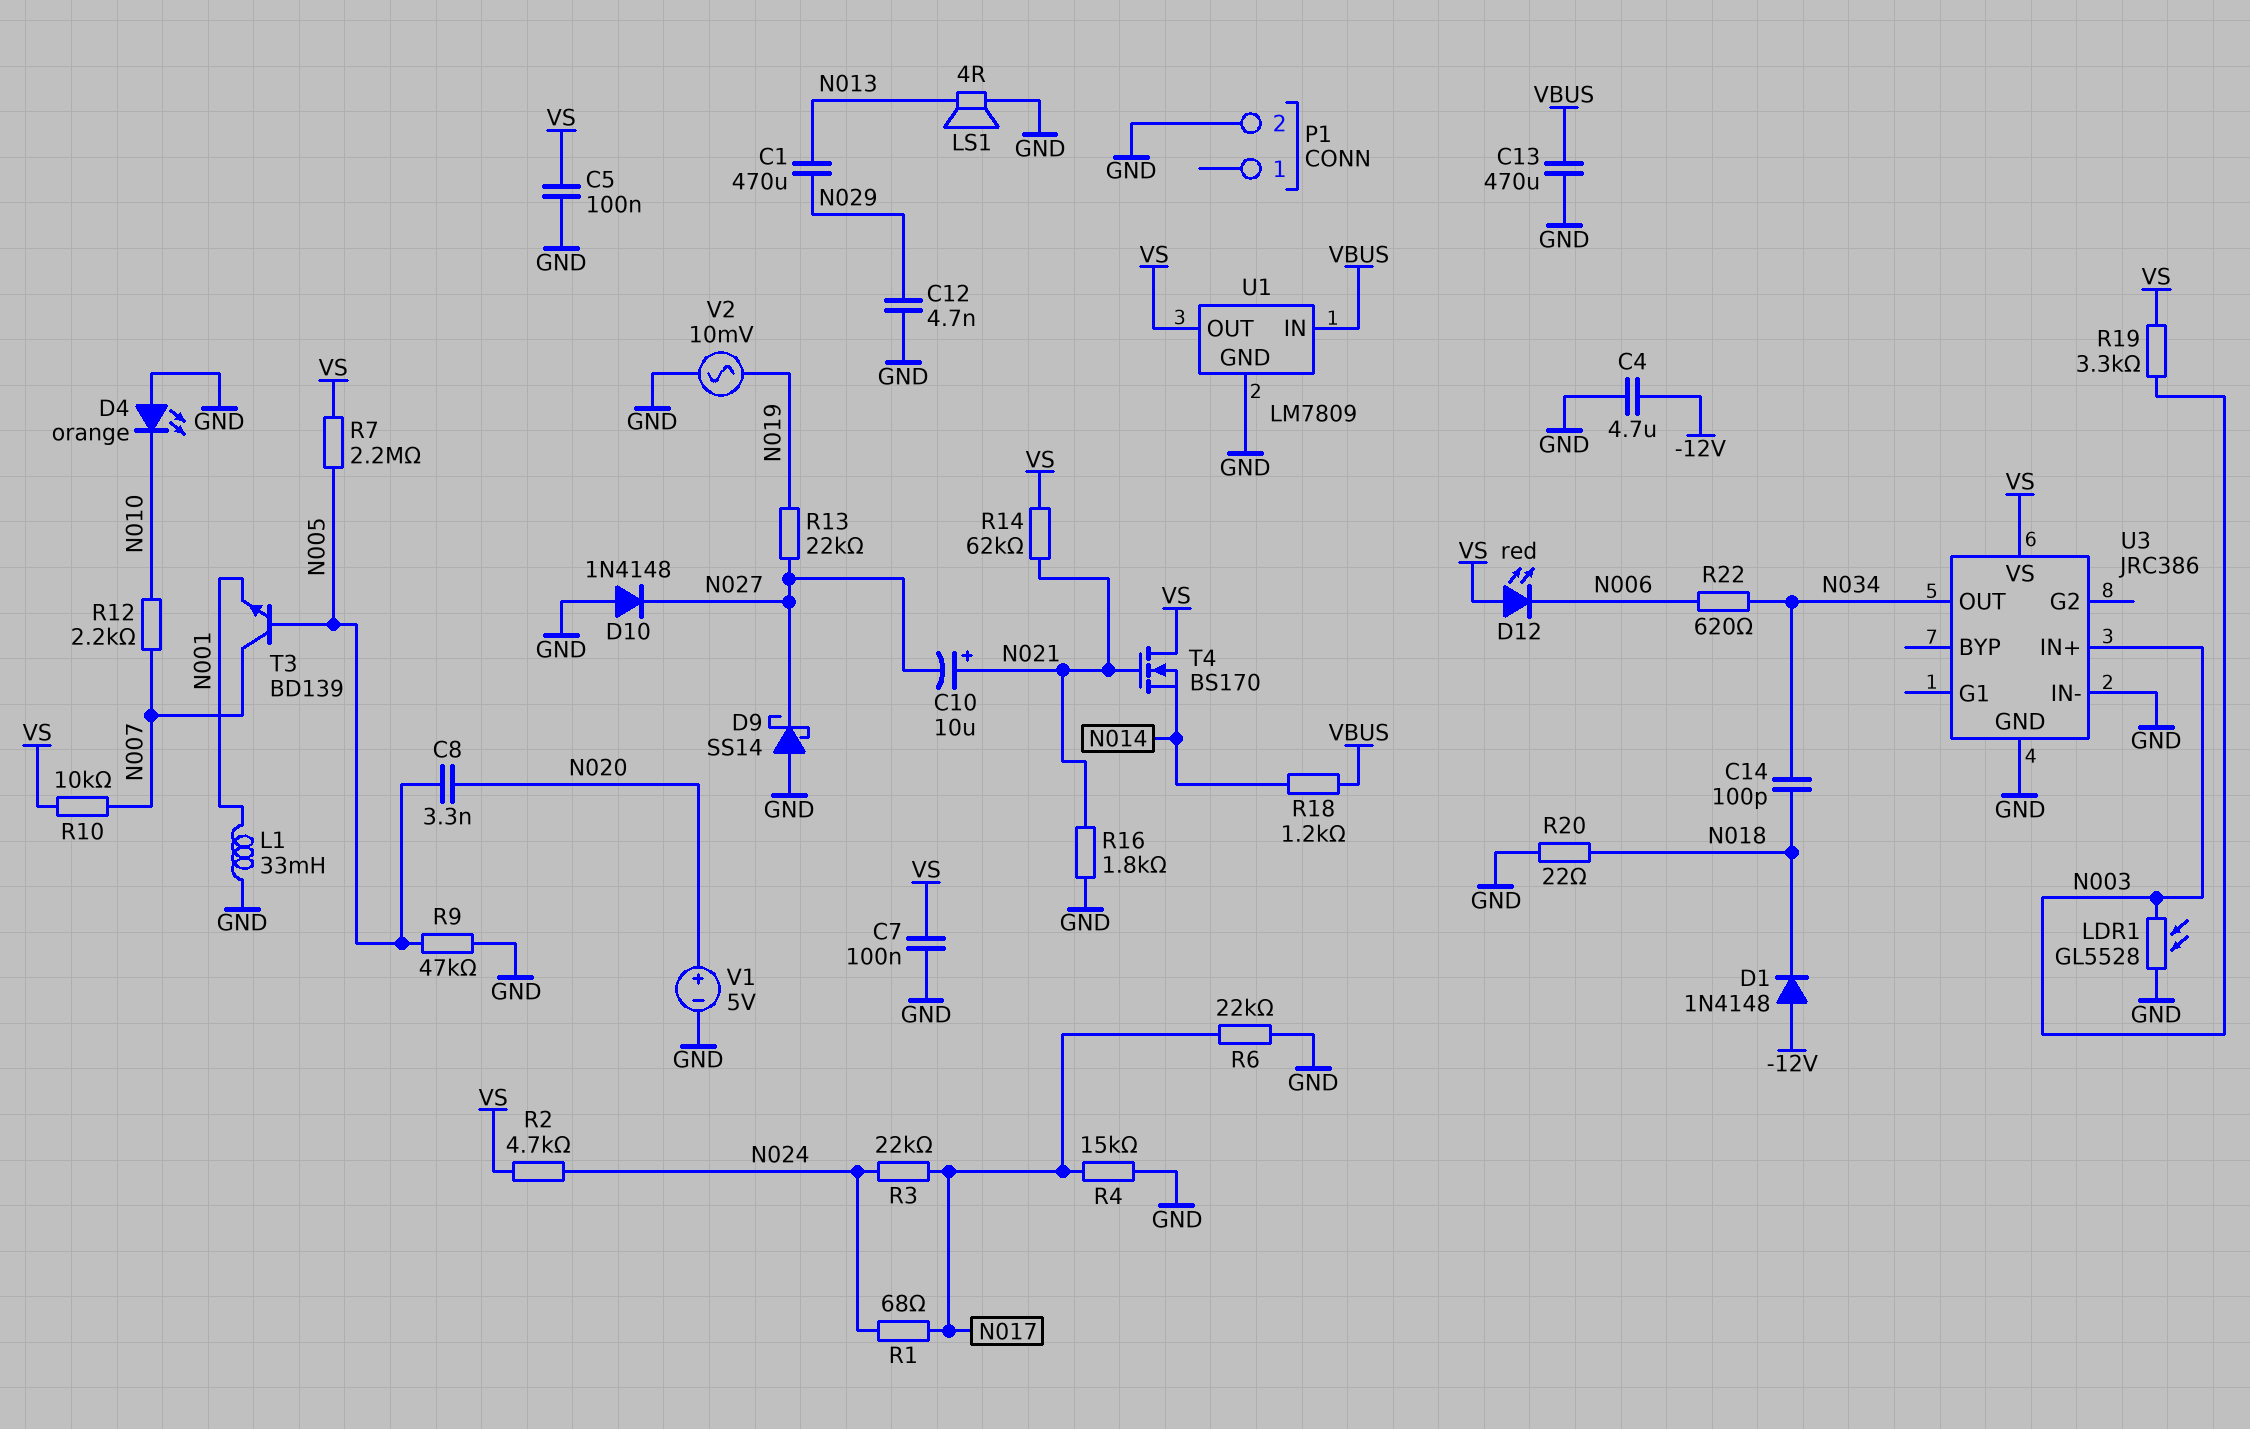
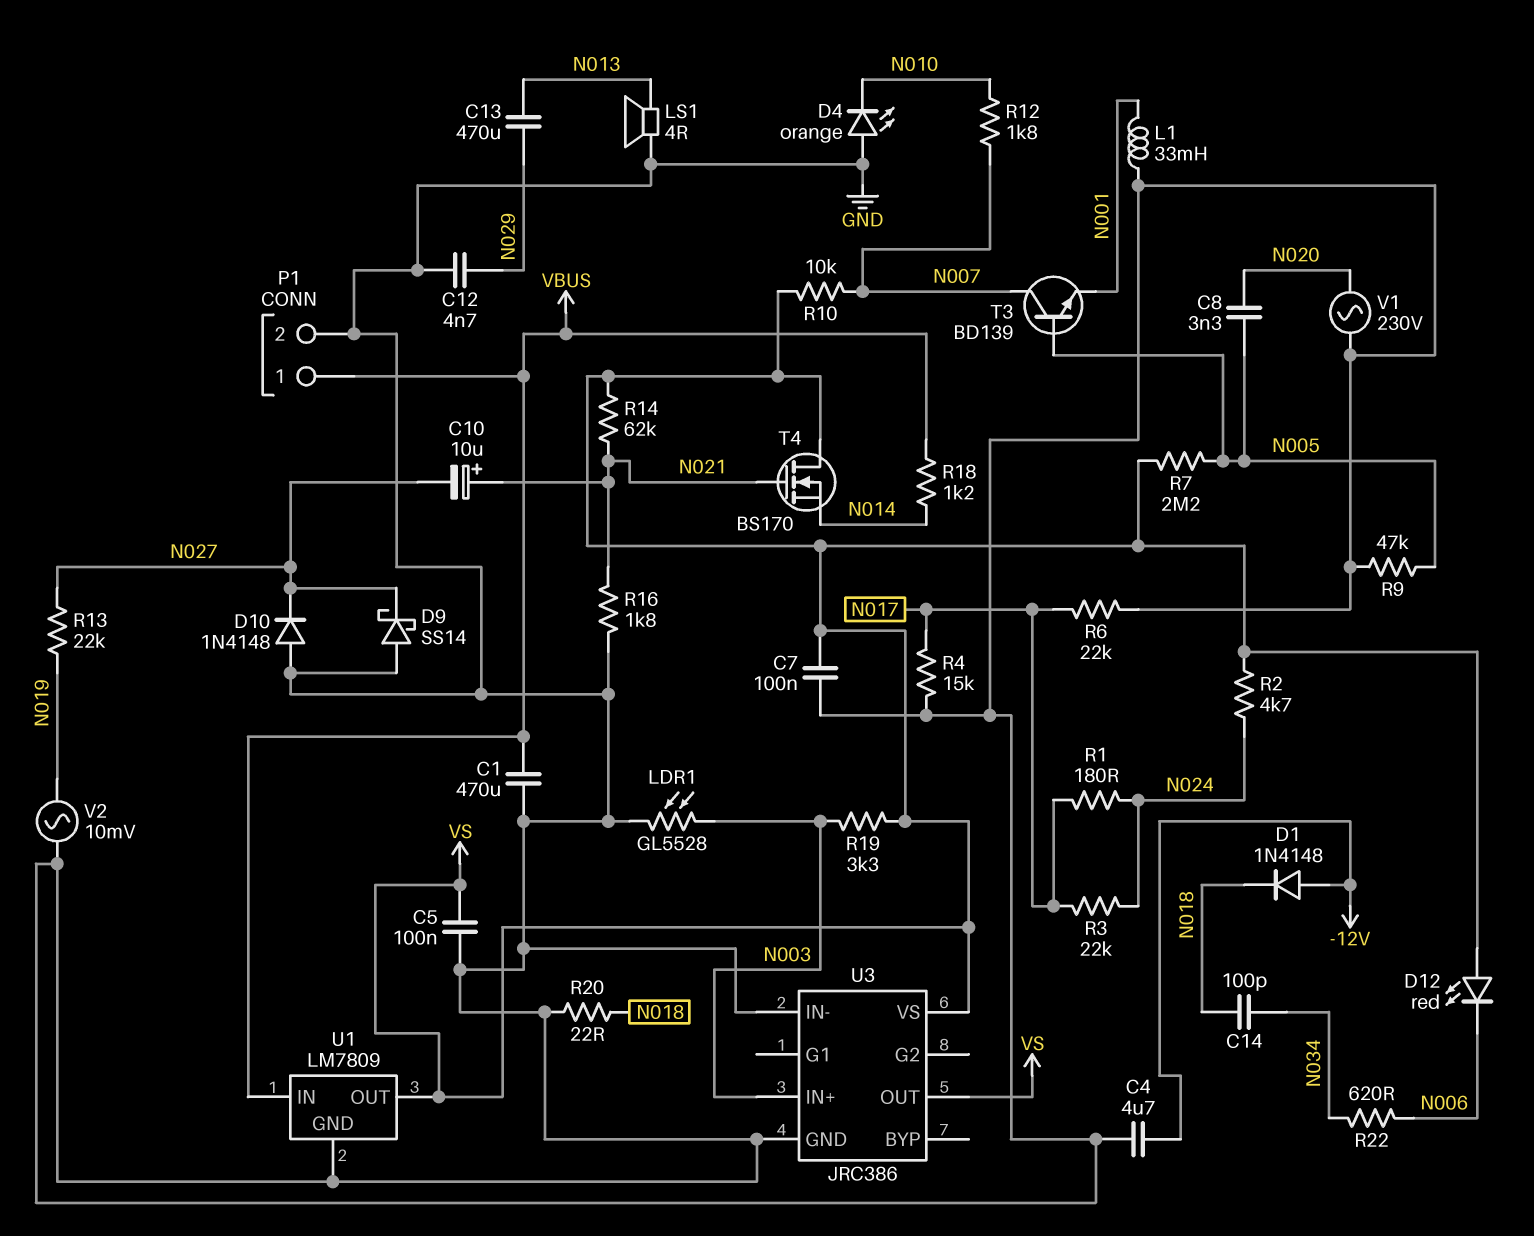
C1: 470uF (N013, N029) -> 470uF (GND, VBUS)
C13: 470uF (GND, VBUS) -> 470uF (N013, N029)
P1 pin 1: none -> VBUS
R1: 68 (N017, N024) -> 180 (N017, N024)
R12: 2.2k (N007, N010) -> 1.8k (N007, N010)
U3 pin OUT: N034 -> VS
V1: 5V (plus N020, minus GND) -> AC 230V (GND, N020)

